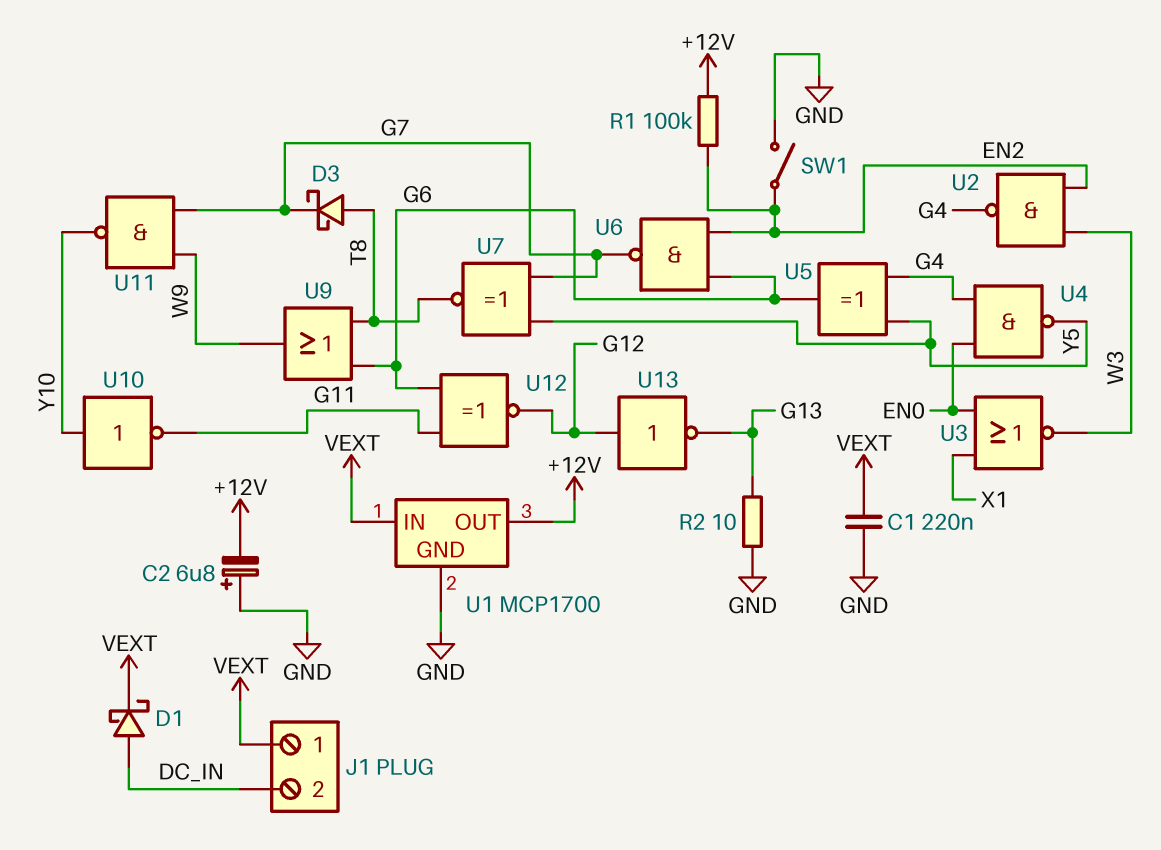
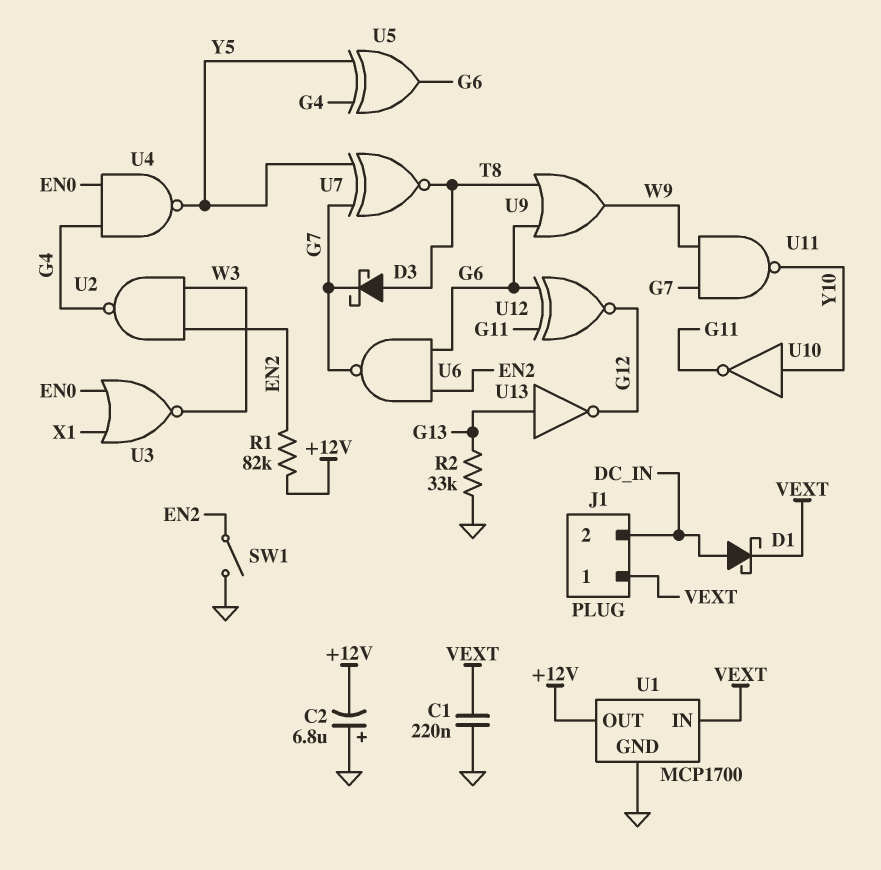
R1: 100k (+12V, EN2) -> 82k (+12V, EN2)
R2: 10 (G13, GND) -> 33k (G13, GND)
U13: NOT (in G12, out G13) -> NOT (in G13, out G12)

